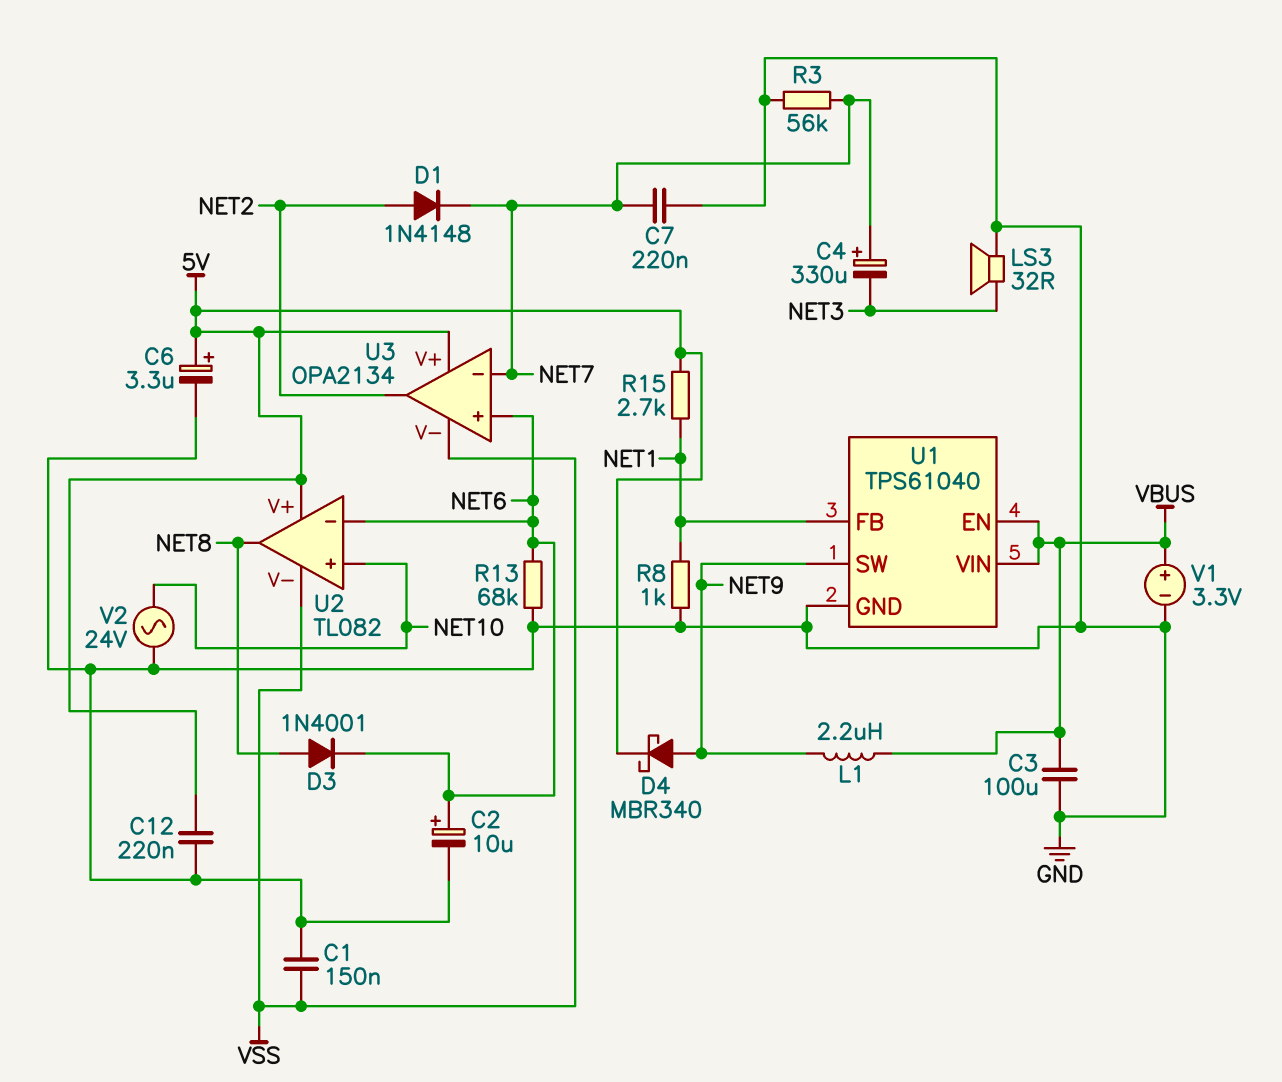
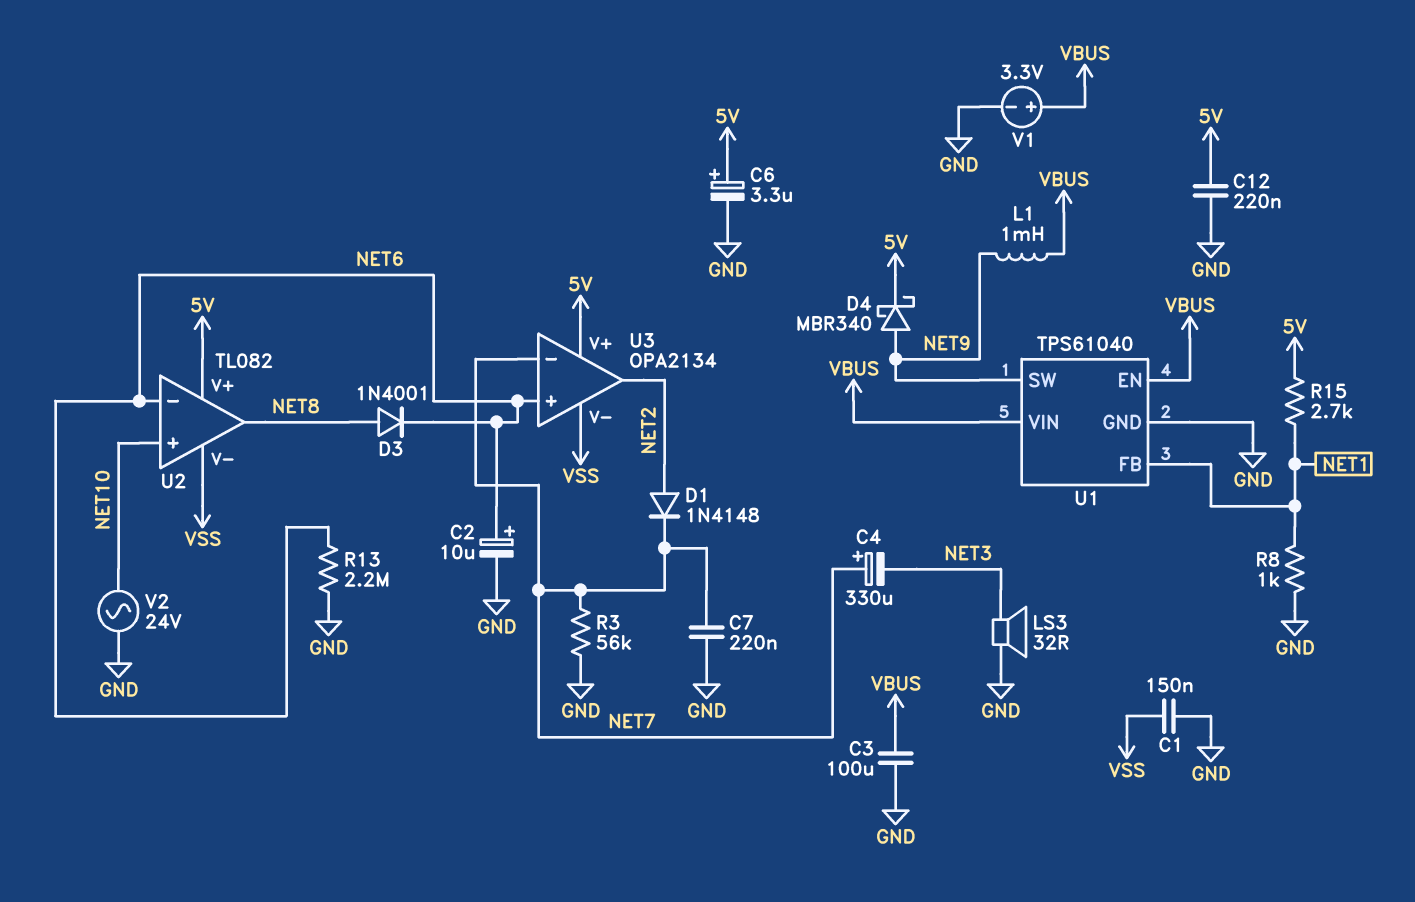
L1: 2.2uH (NET9, VBUS) -> 1mH (NET9, VBUS)
R13: 68k (GND, NET6) -> 2.2M (GND, NET6)

